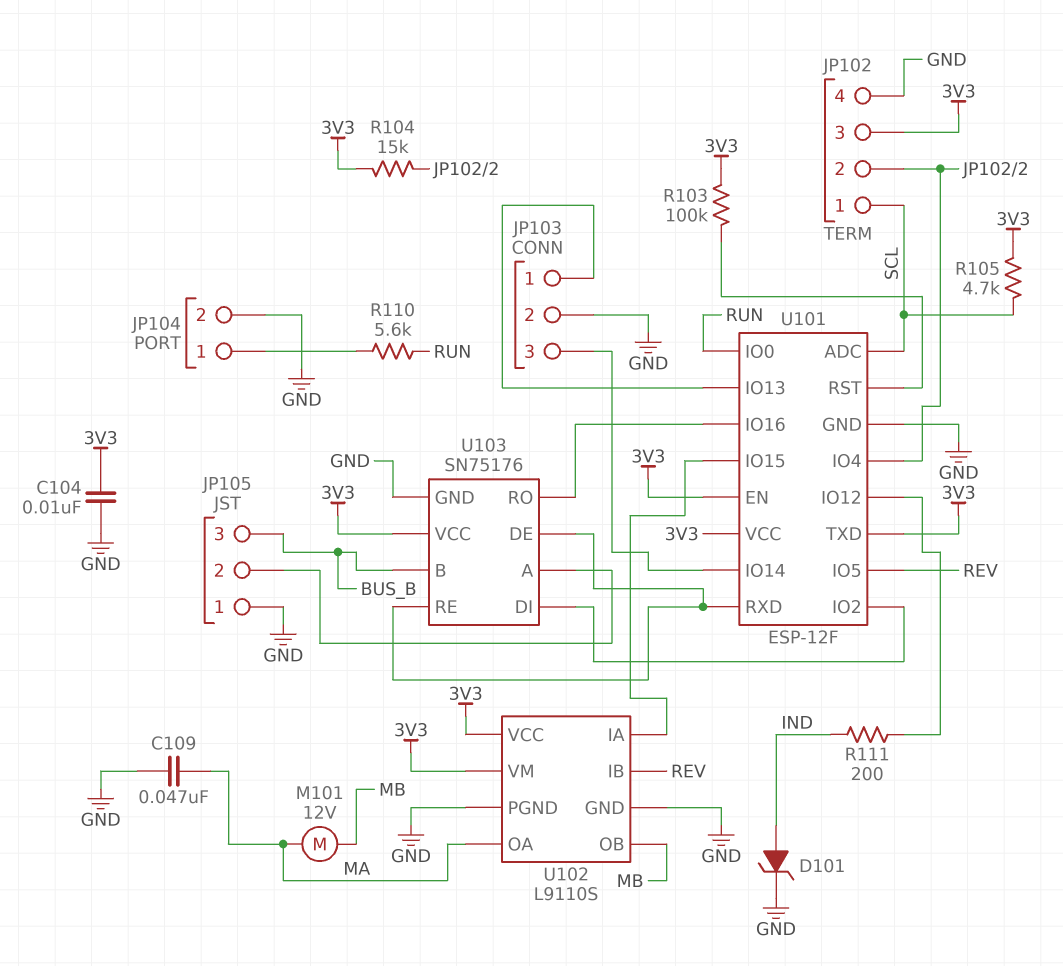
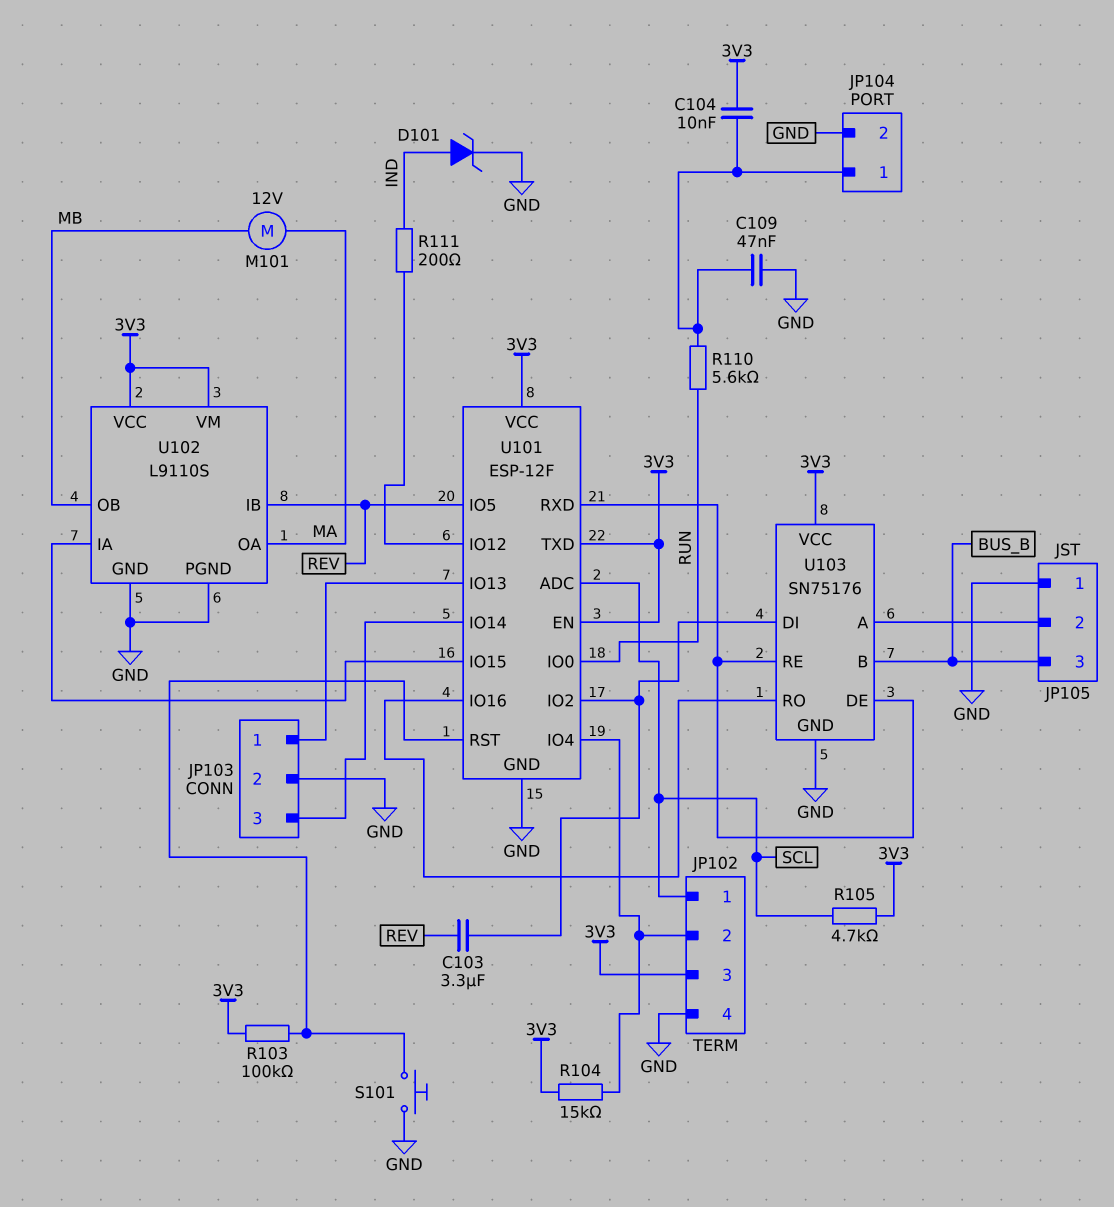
C103: none -> 3.3uF (REV, U101/IO2)
C104: 10nF (3V3, GND) -> 10nF (3V3, JP104/1)
C109: 47nF (GND, MA) -> 47nF (GND, JP104/1)
S101: none -> button (GND, U101/RST)

